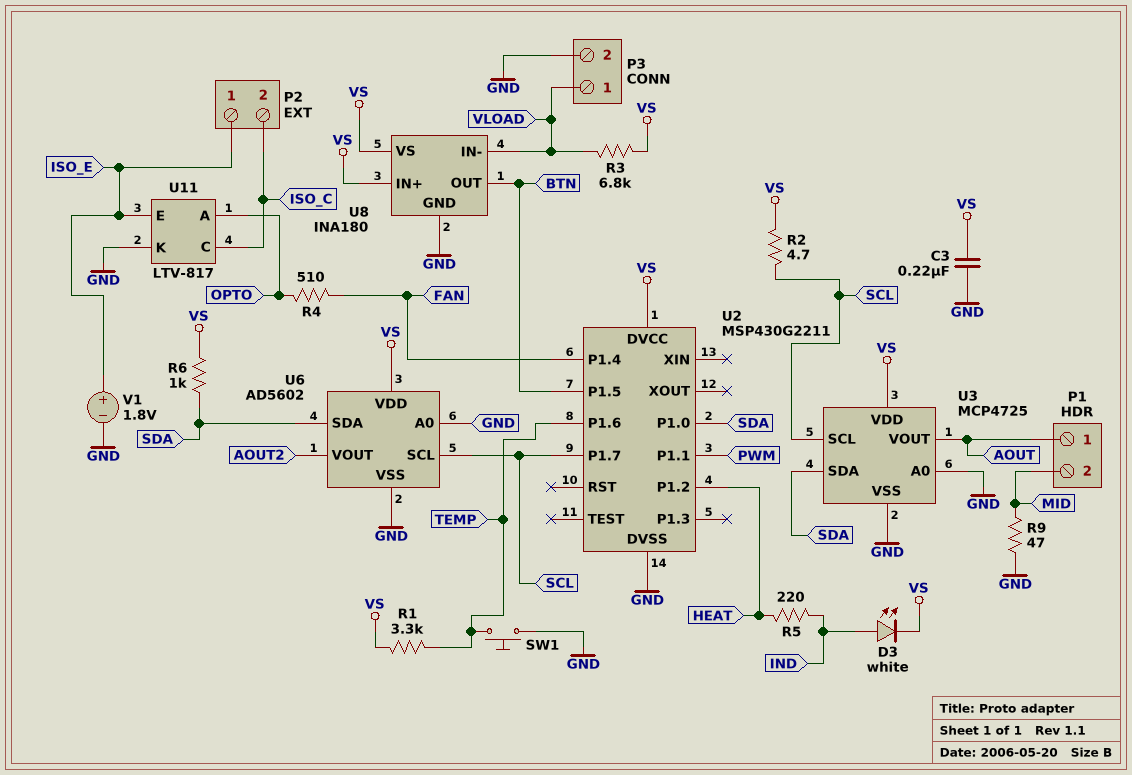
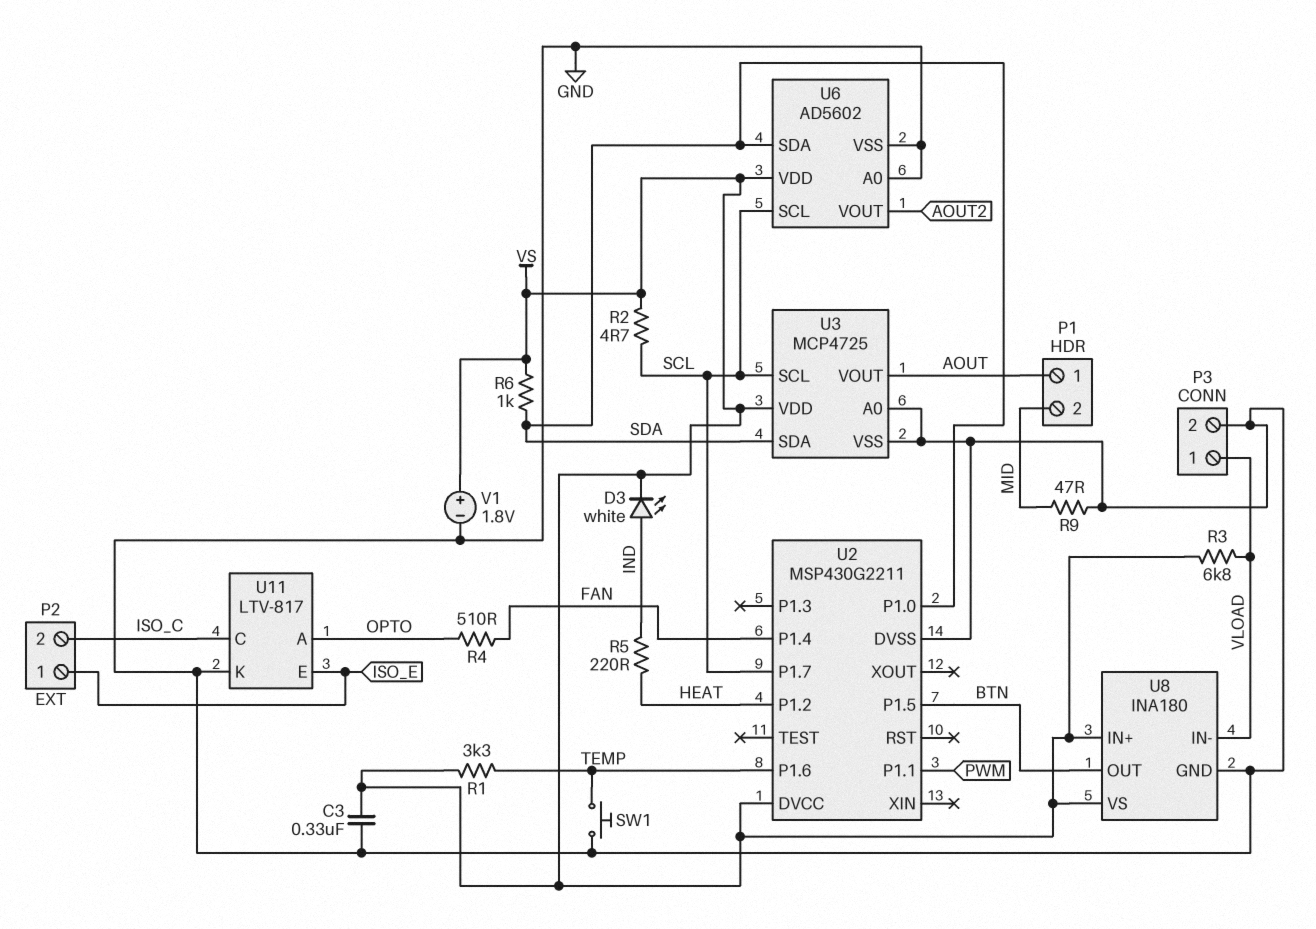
C3: 220nF (GND, VS) -> 330nF (GND, VS)
V1: 1.8V (plus ISO_E, minus GND) -> 1.8V (plus VS, minus GND)

